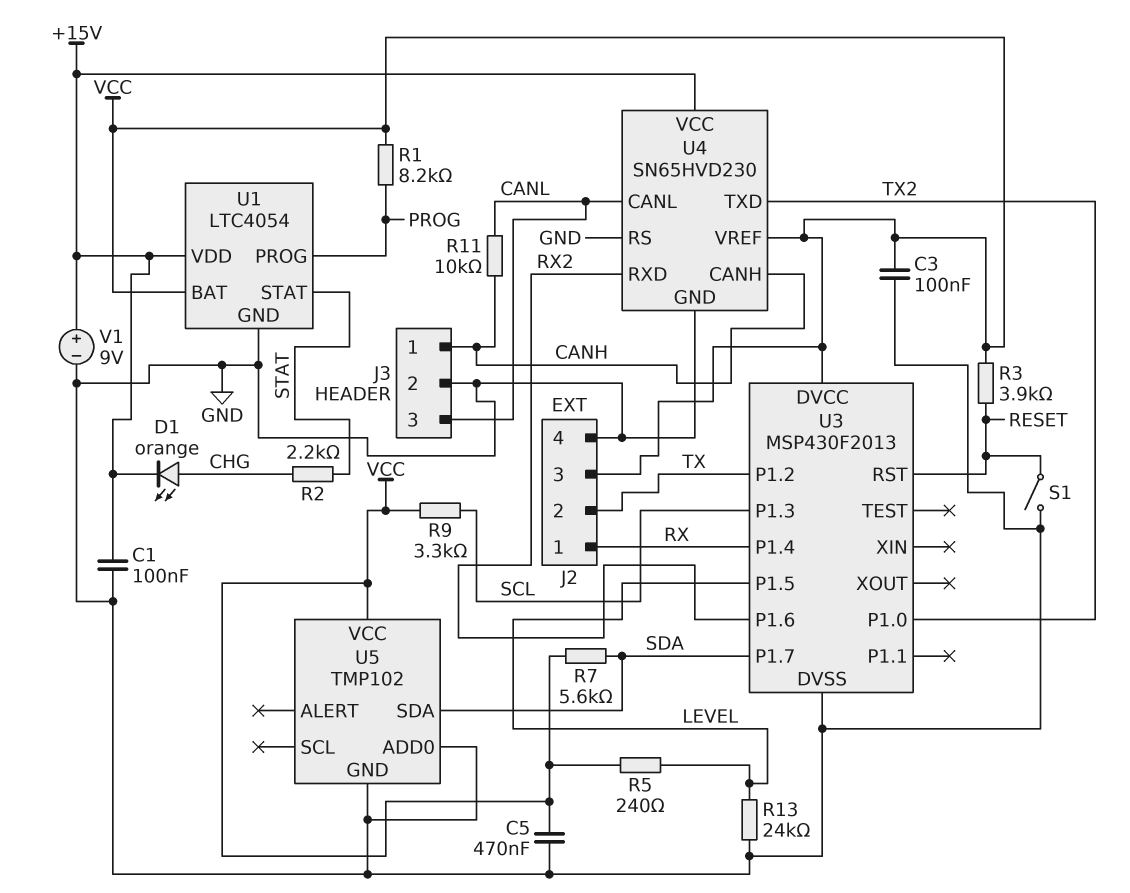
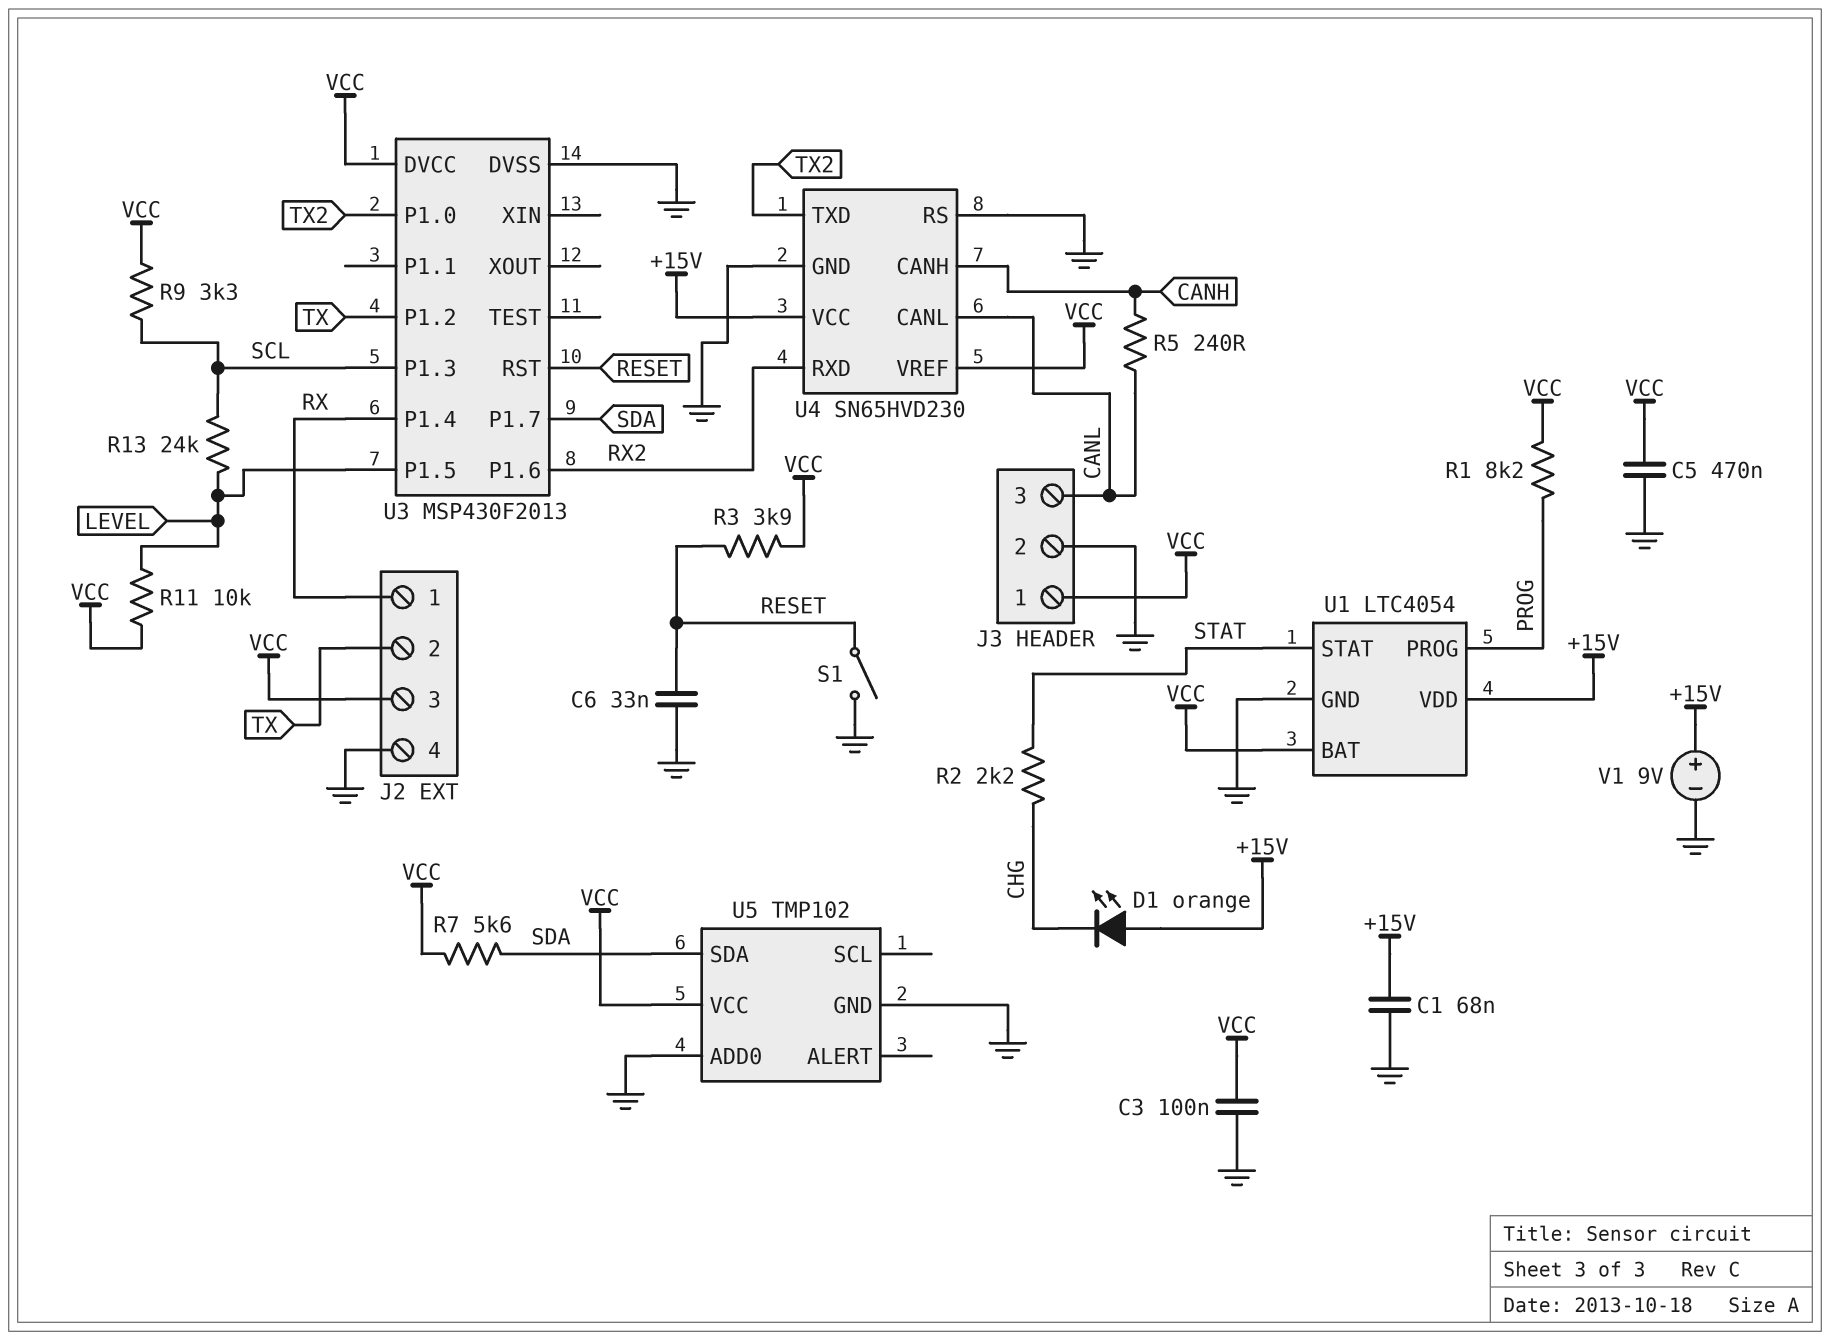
C1: 100nF (+15V, GND) -> 68nF (+15V, GND)
C6: none -> 33nF (GND, RESET)
D1: LED orange (A CHG, K +15V) -> LED orange (A +15V, K CHG)
J3 pin 1: CANH -> VCC
R5: 240 (LEVEL, VCC) -> 240 (CANH, CANL)
R11: 10k (CANH, CANL) -> 10k (LEVEL, VCC)
R13: 24k (GND, LEVEL) -> 24k (LEVEL, SCL)

